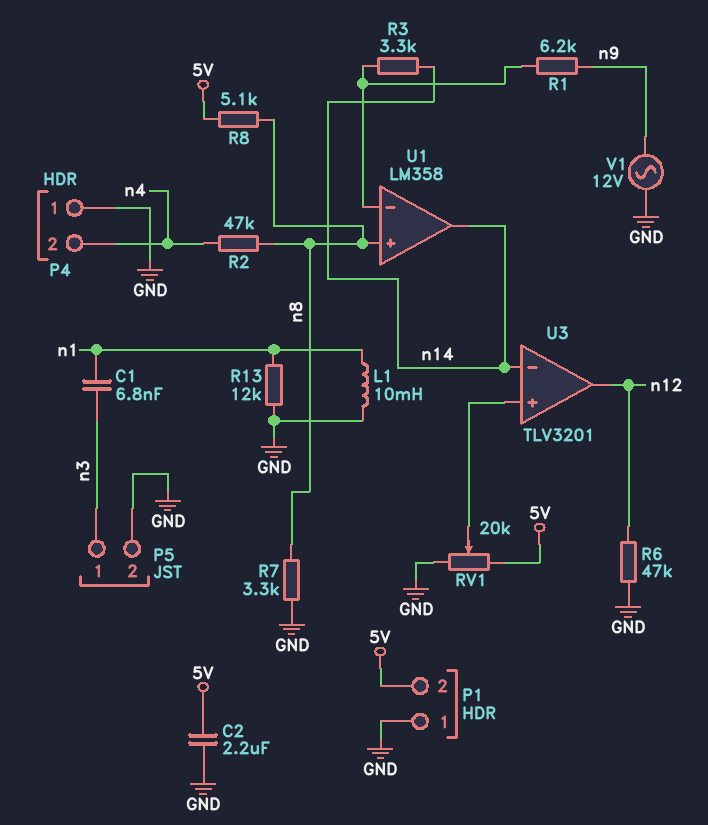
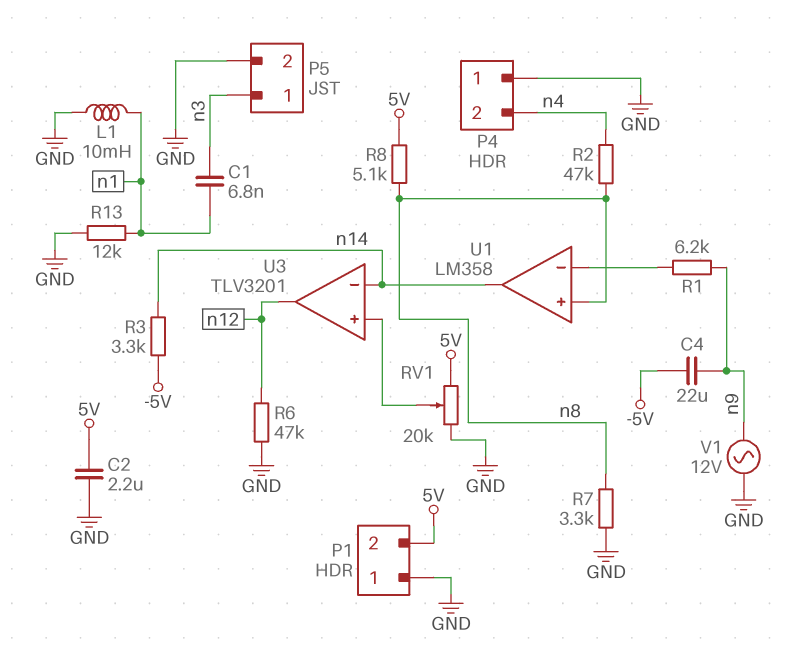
C4: none -> 22uF (-5V, n9)
R3: 3.3k (U1/in-, n14) -> 3.3k (-5V, n14)

